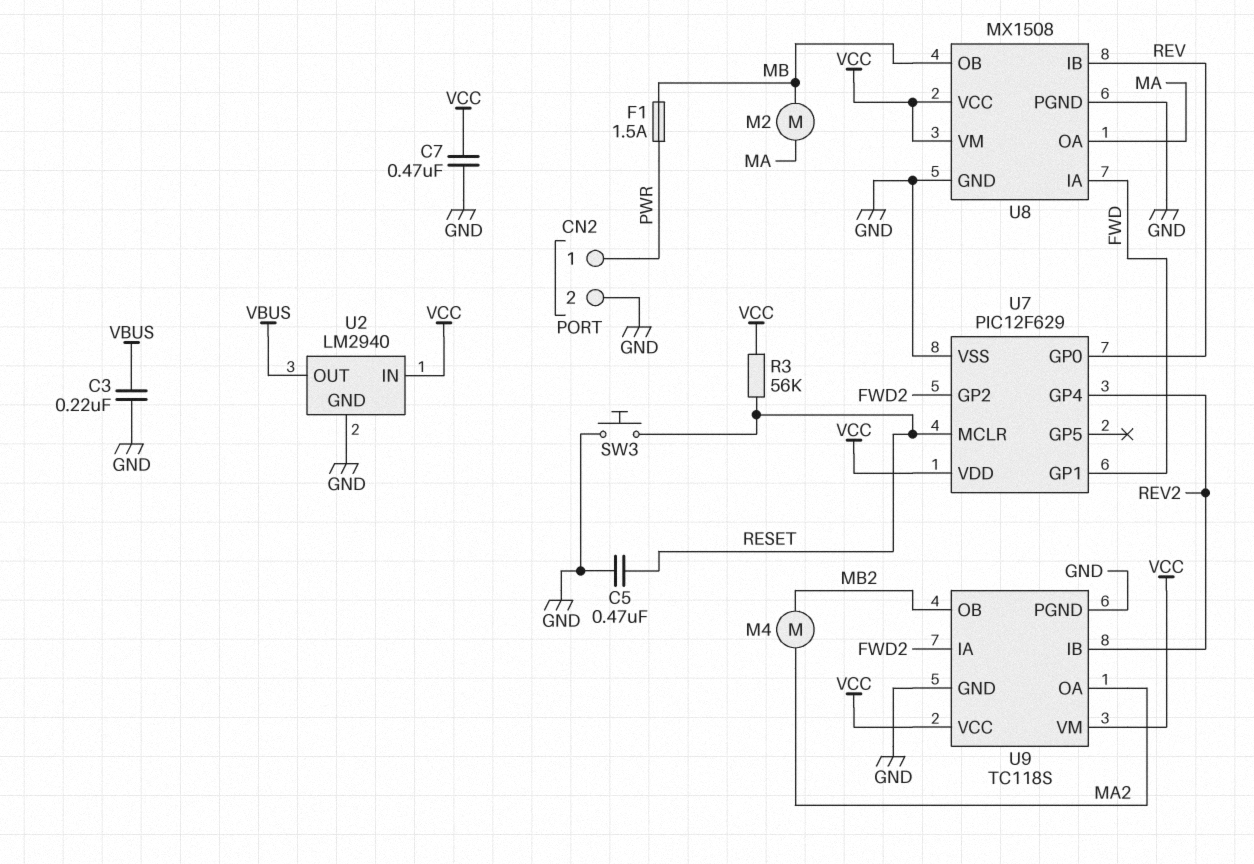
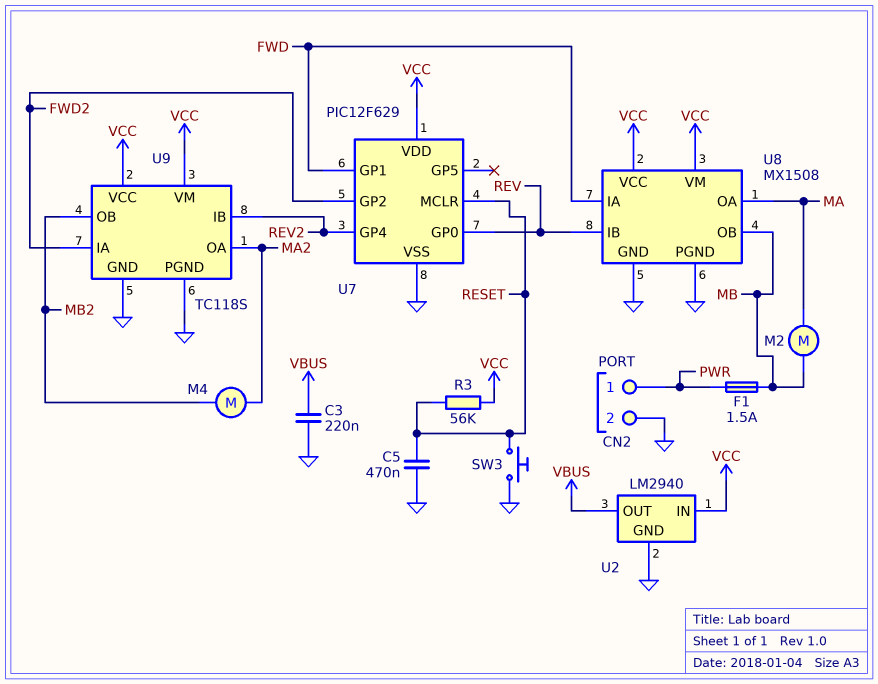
C7: 470nF (GND, VCC) -> none

